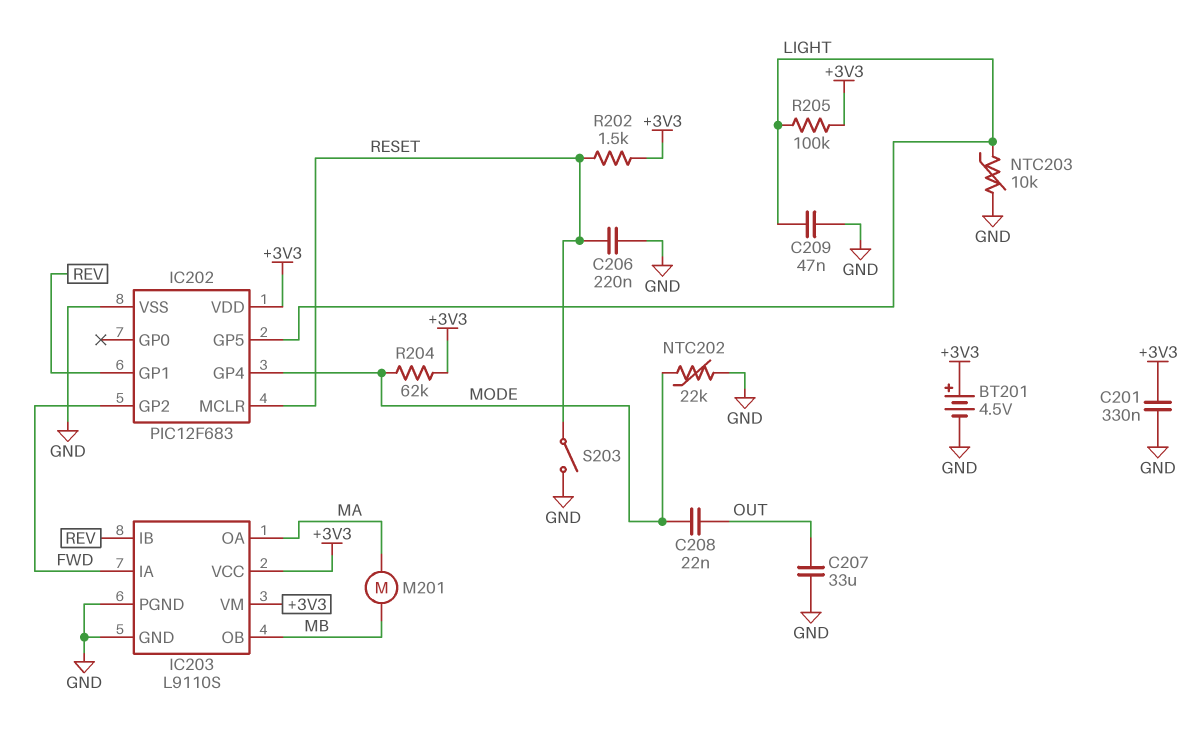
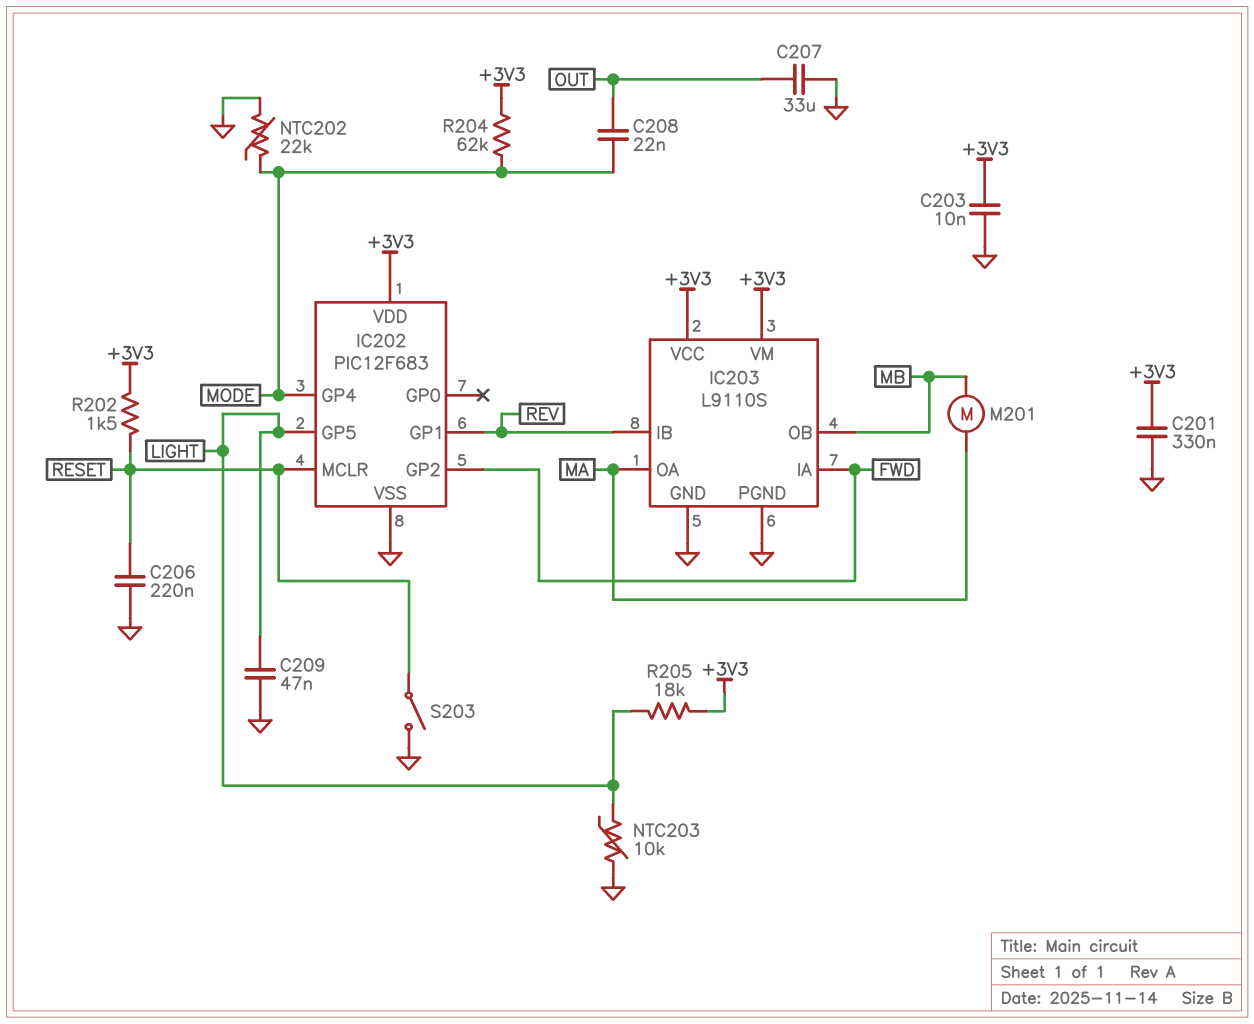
BT201: 4.5V (plus +3V3, minus GND) -> none
C203: none -> 10nF (+3V3, GND)
R205: 100k (+3V3, LIGHT) -> 18k (+3V3, LIGHT)

